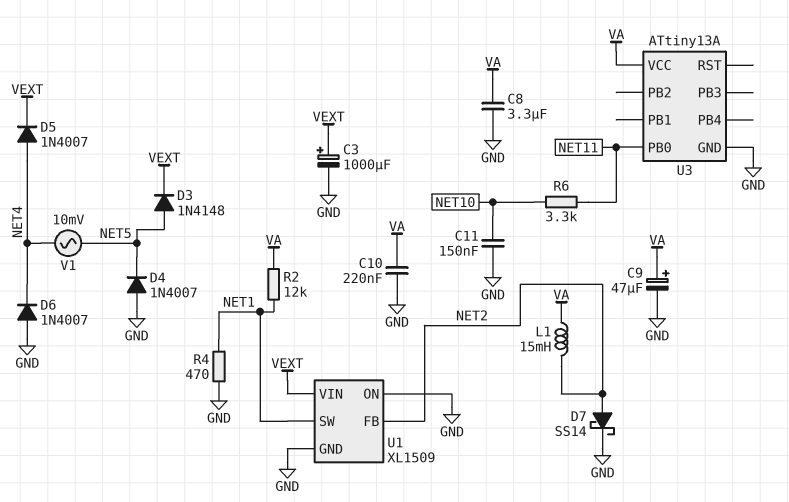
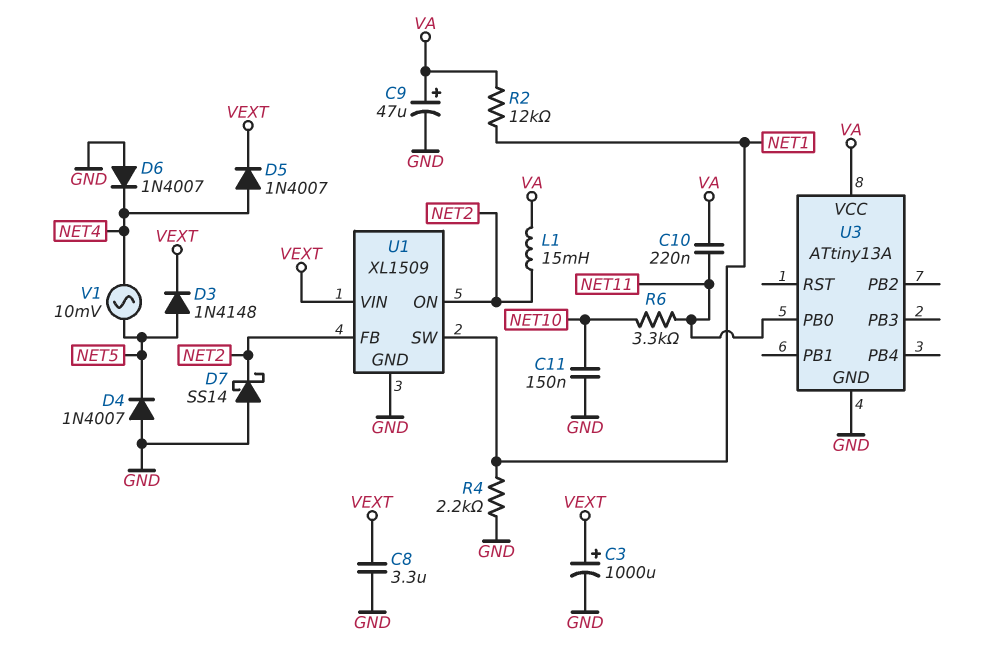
C8: 3.3uF (GND, VA) -> 3.3uF (GND, VEXT)
C10: 220nF (GND, VA) -> 220nF (NET11, VA)
D7: schottky SS14 (A NET2, K GND) -> schottky SS14 (A GND, K NET2)
R4: 470 (GND, NET1) -> 2.2k (GND, NET1)
U1 pin ON: GND -> NET2

